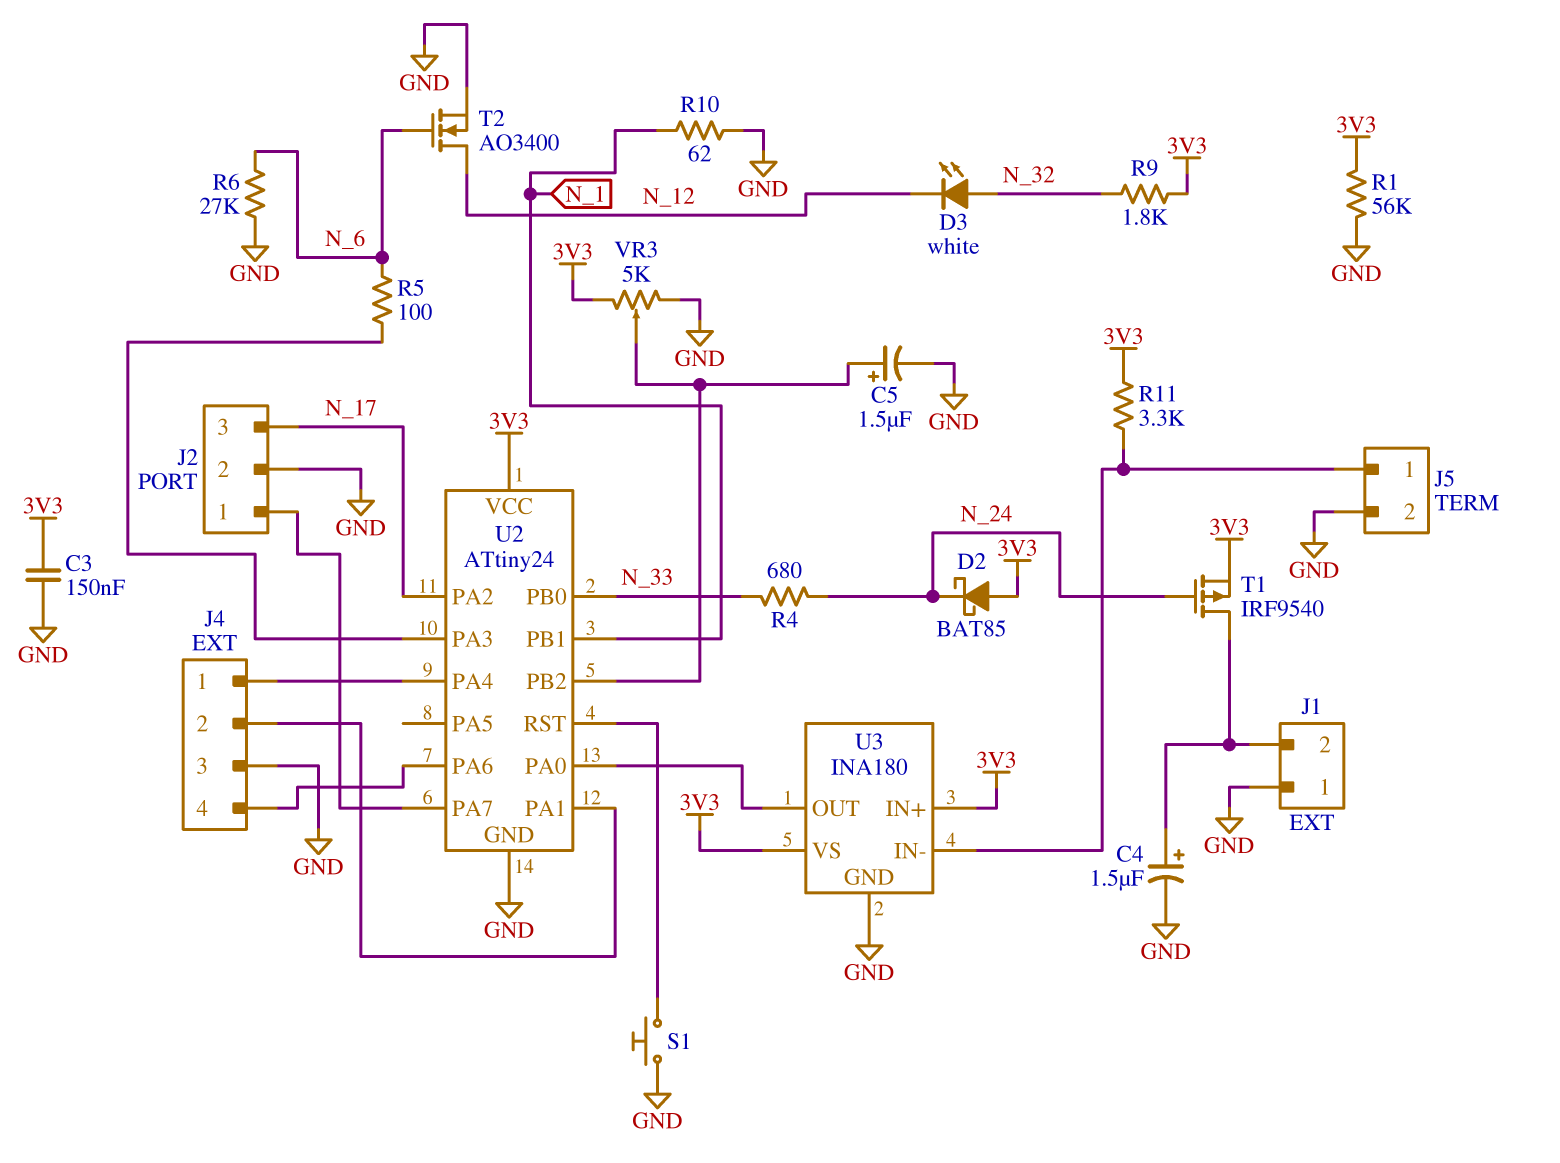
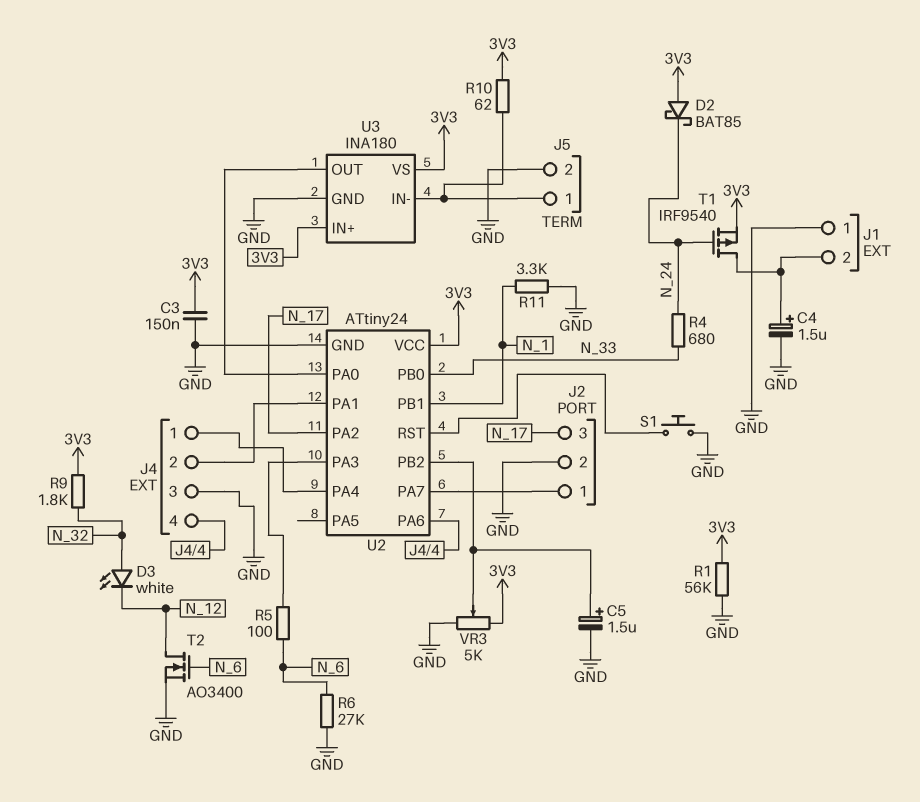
R10: 62 (GND, N_1) -> 62 (3V3, J5/1)
R11: 3.3k (3V3, J5/1) -> 3.3k (GND, N_1)

